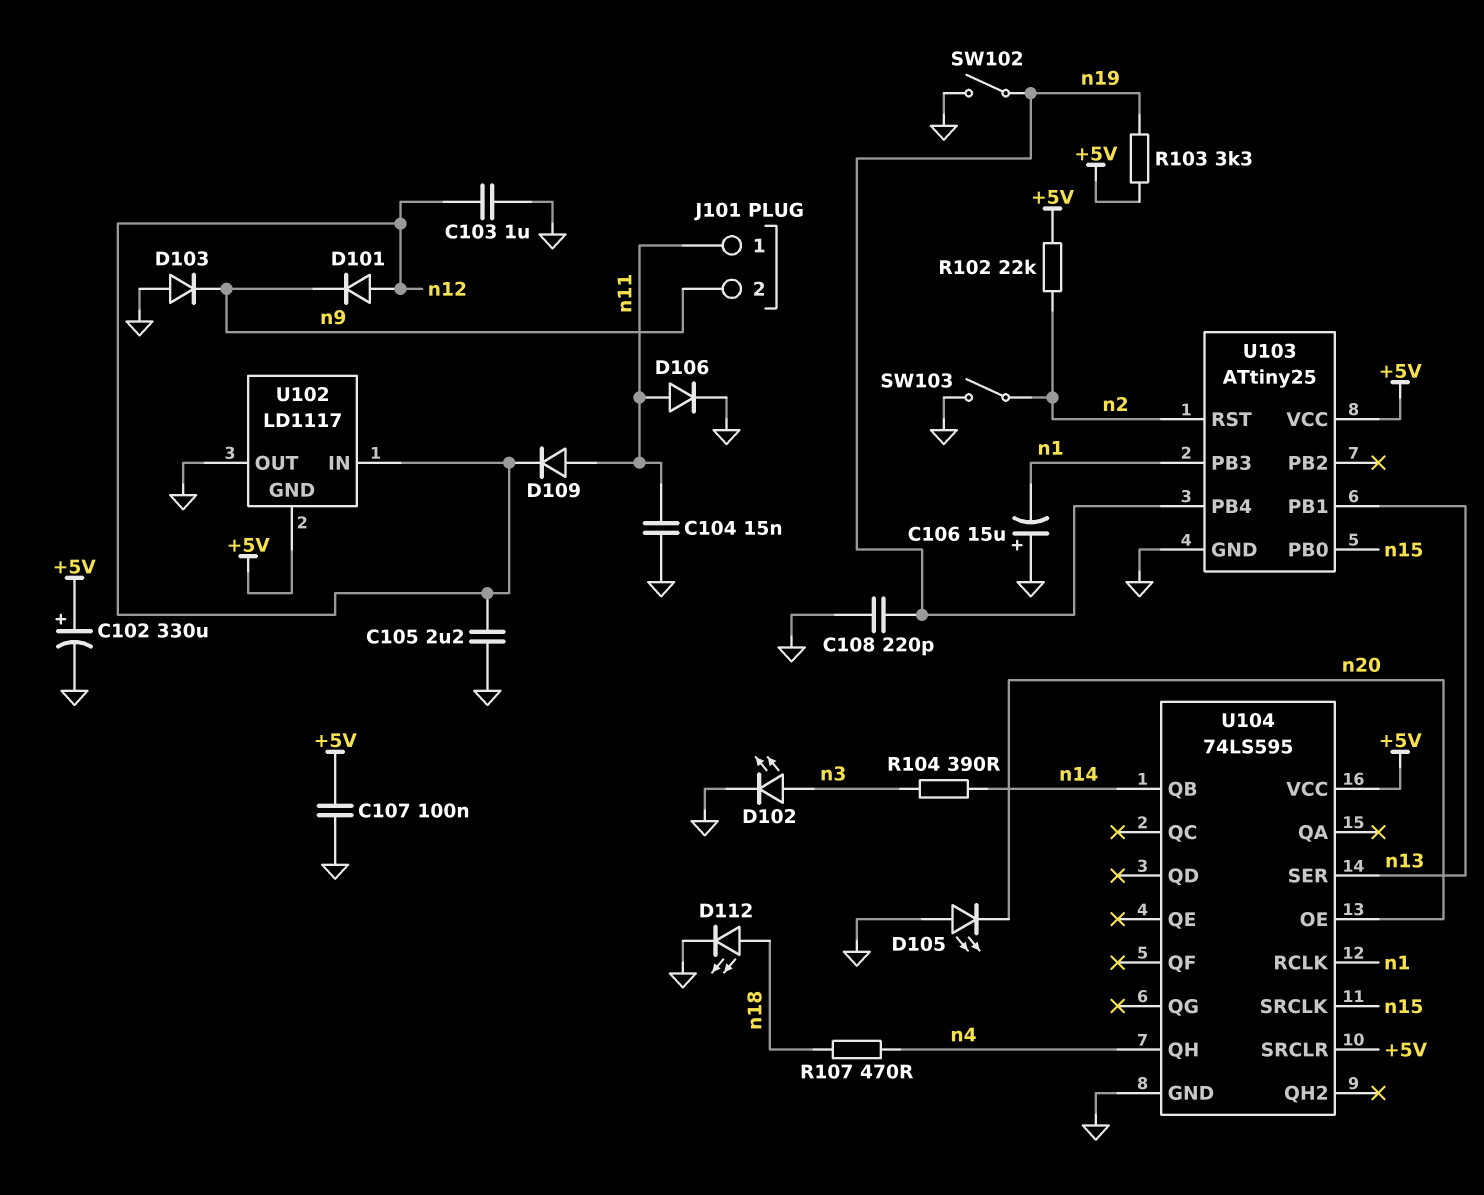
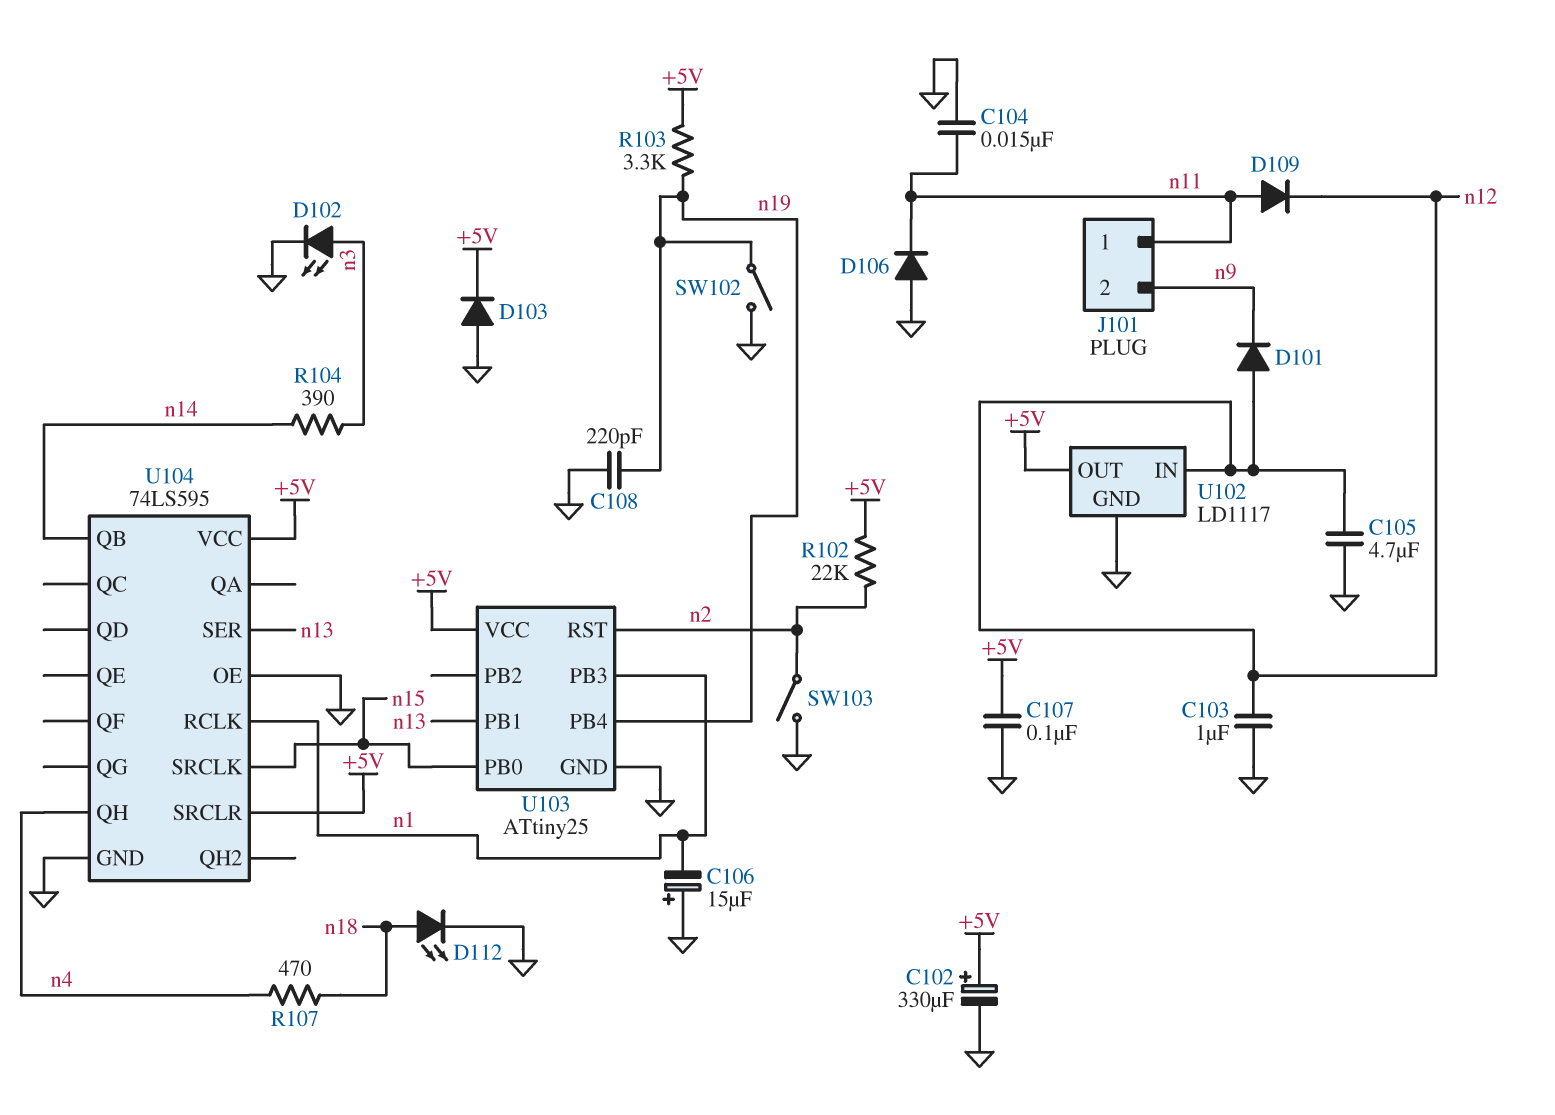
C105: 2.2uF (GND, n12) -> 4.7uF (GND, n12)
D103: diode (A GND, K n9) -> diode (A GND, K +5V)
D105: LED (A GND, K n20) -> none
D106: diode (A n11, K GND) -> diode (A GND, K n11)
U102 pin GND: +5V -> GND
U102 pin OUT: GND -> +5V
U104 pin OE: n20 -> GND

